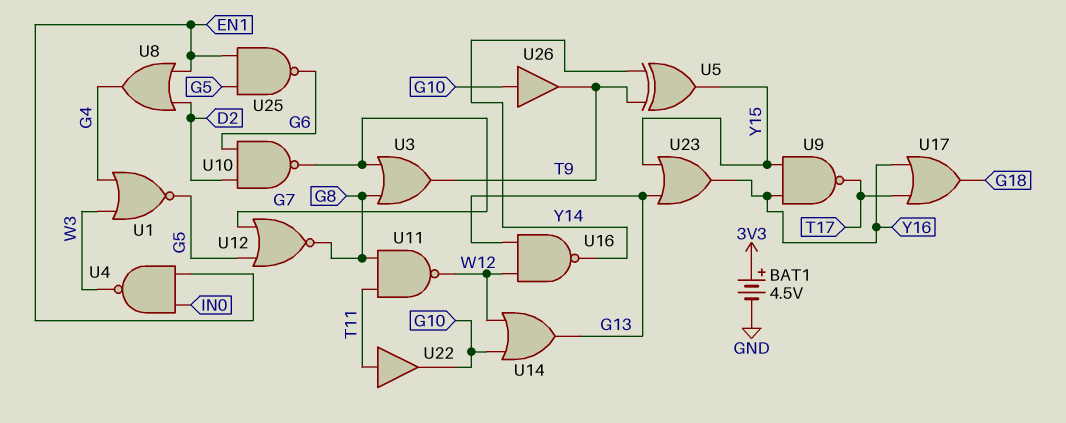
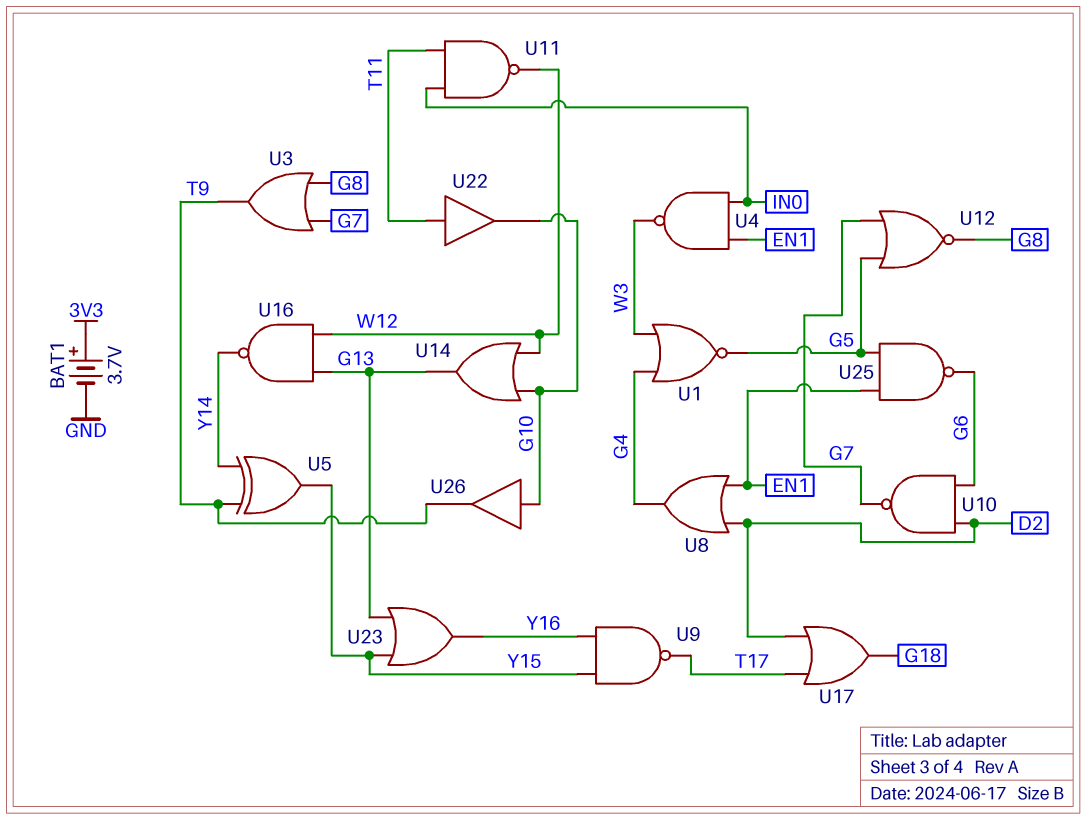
BAT1: 4.5V (plus 3V3, minus GND) -> 3.7V (plus 3V3, minus GND)
U11: NAND (in G8, in T11, out W12) -> NAND (in IN0, in T11, out W12)
U17: OR (in T17, in Y16, out G18) -> OR (in D2, in T17, out G18)

